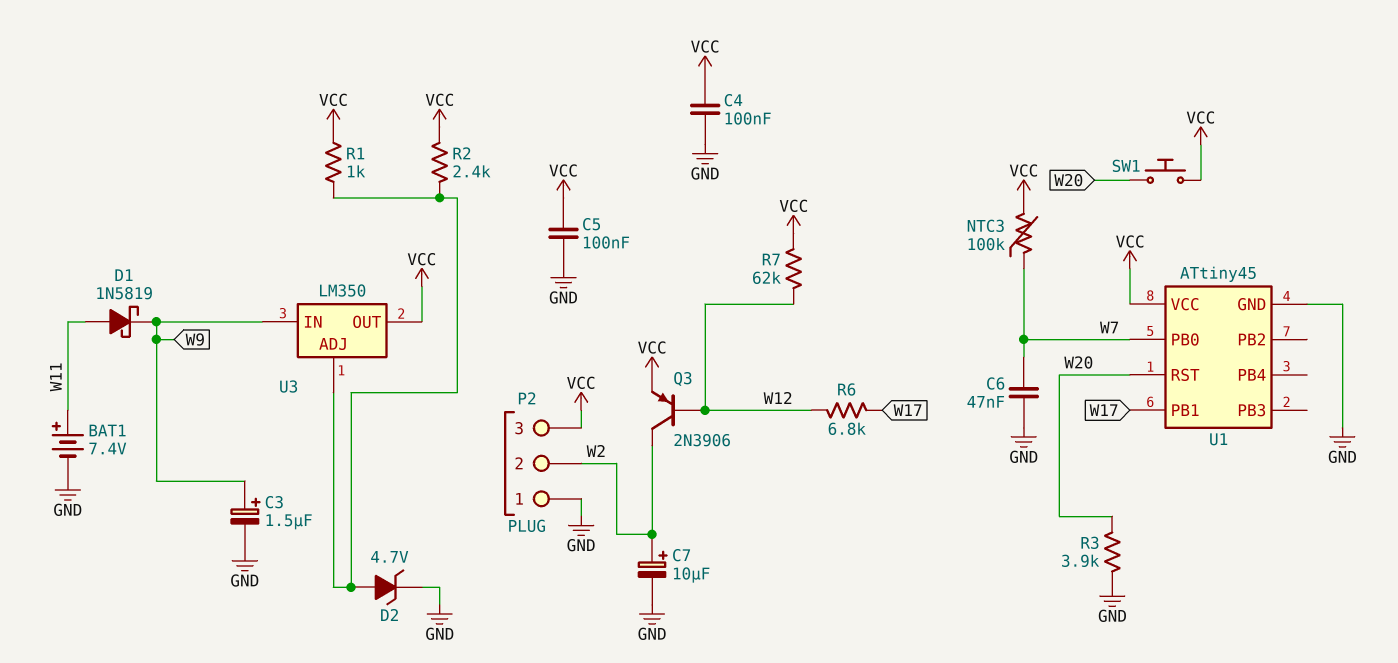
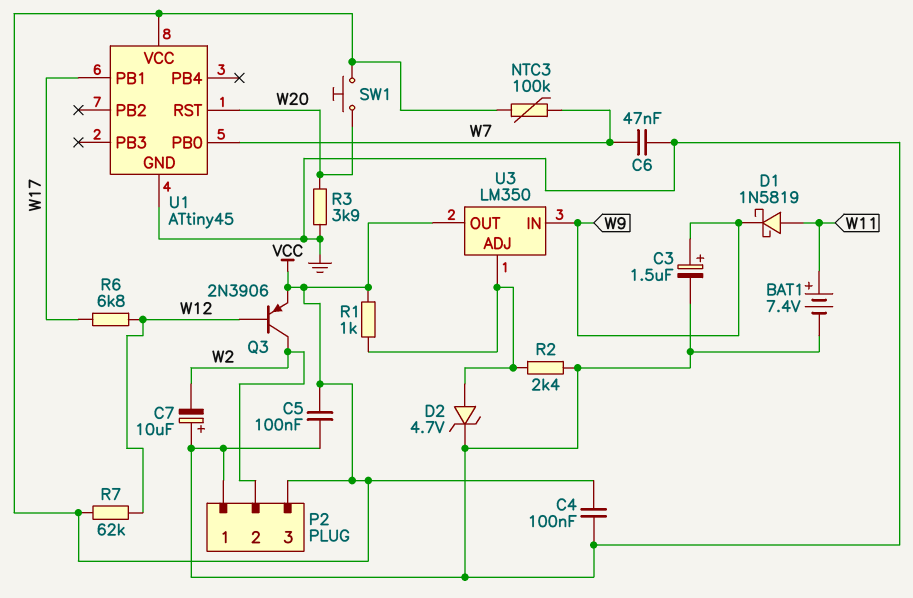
C7: 10uF (plus W2, minus GND) -> 10uF (plus GND, minus W2)
R2: 2.4k (U3/ADJ, VCC) -> 2.4k (GND, U3/ADJ)

